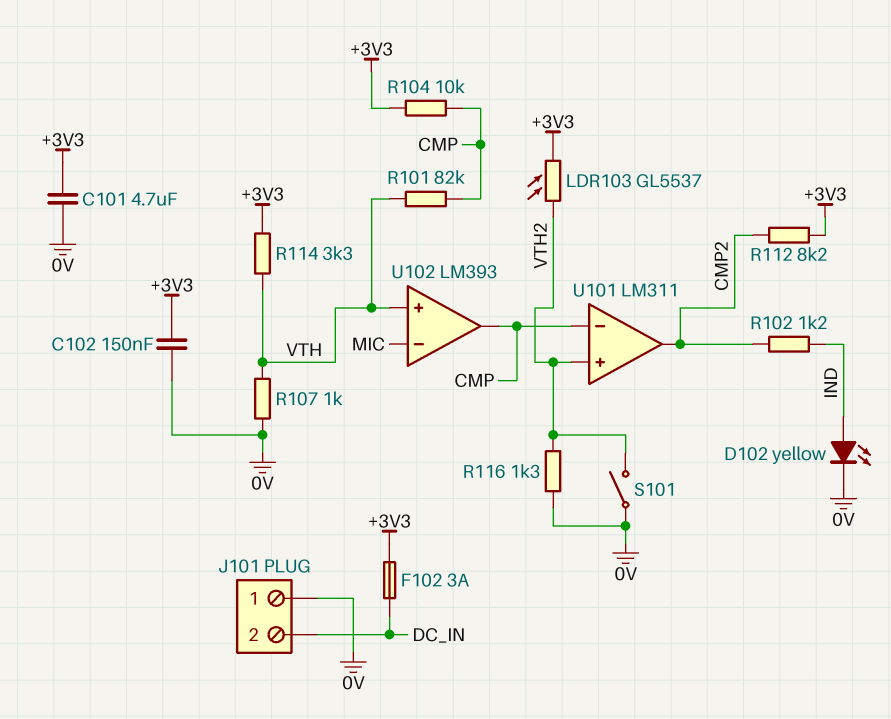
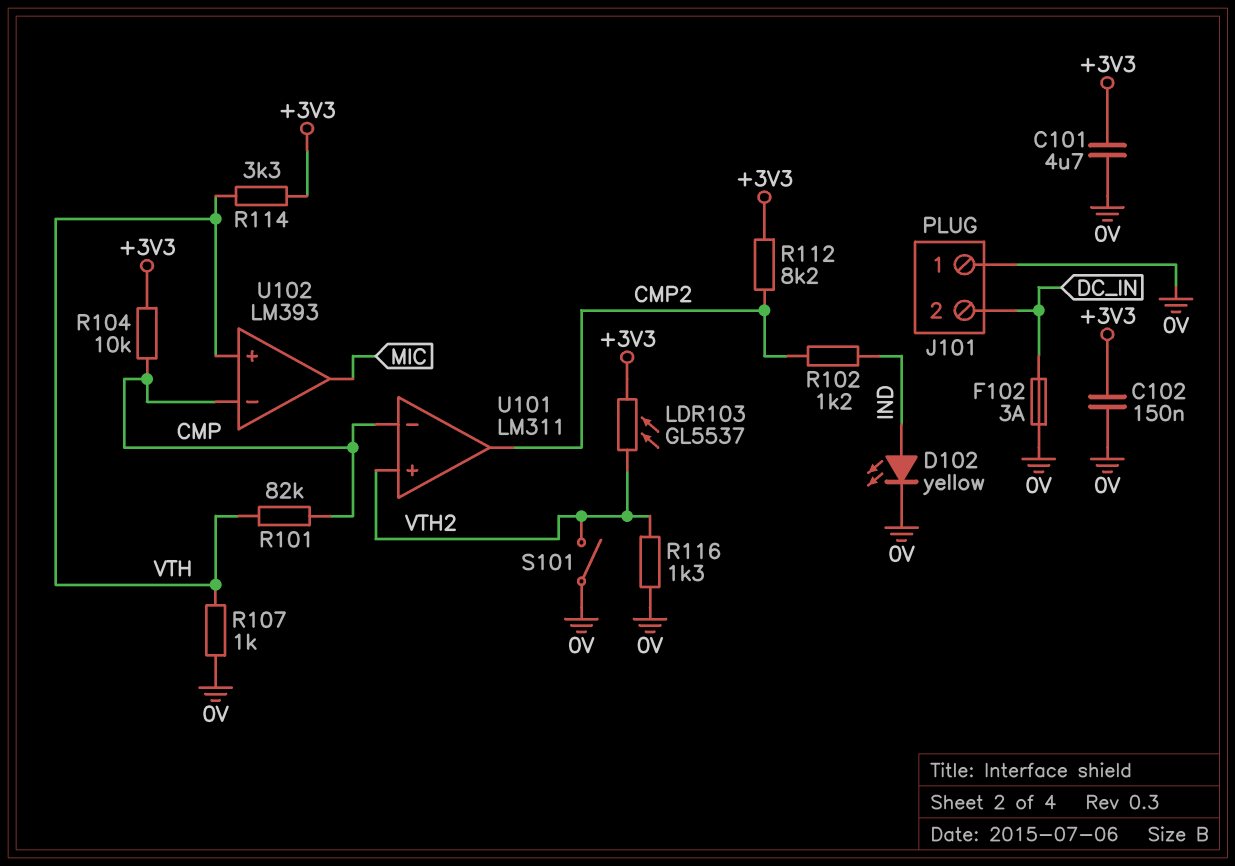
F102: 3A (+3V3, DC_IN) -> 3A (0V, DC_IN)
U102 pin in-: MIC -> CMP
U102 pin out: CMP -> MIC

